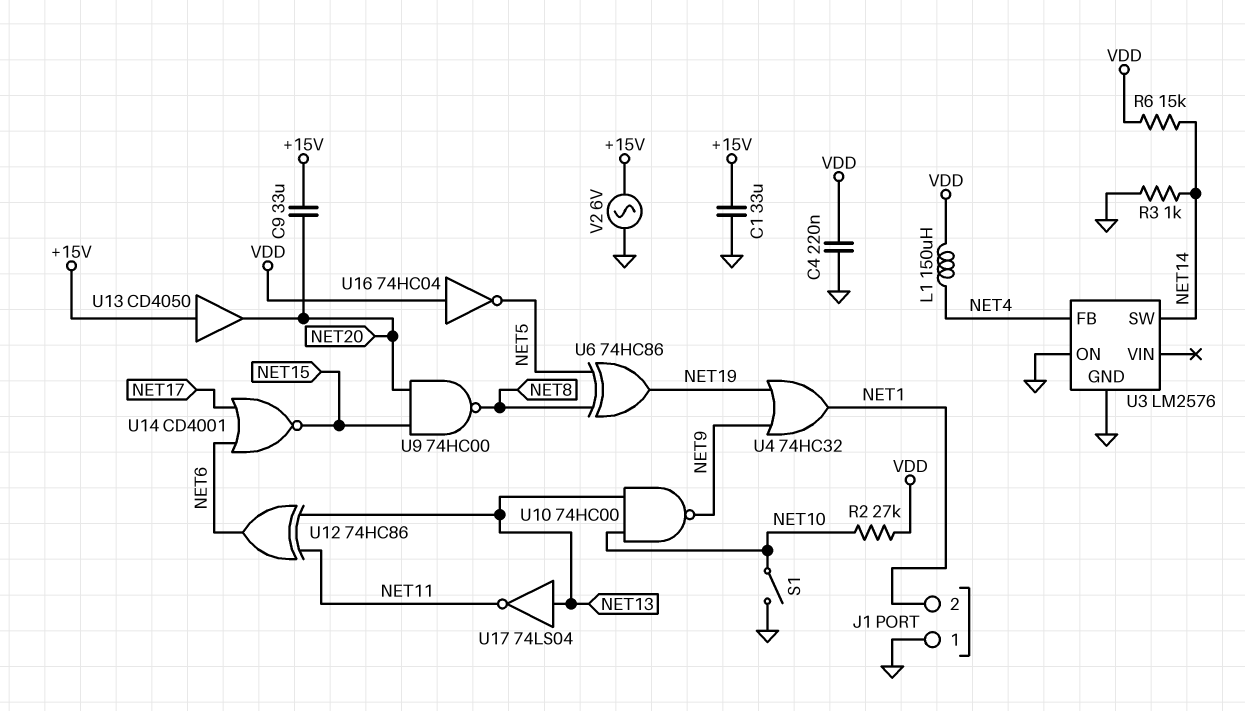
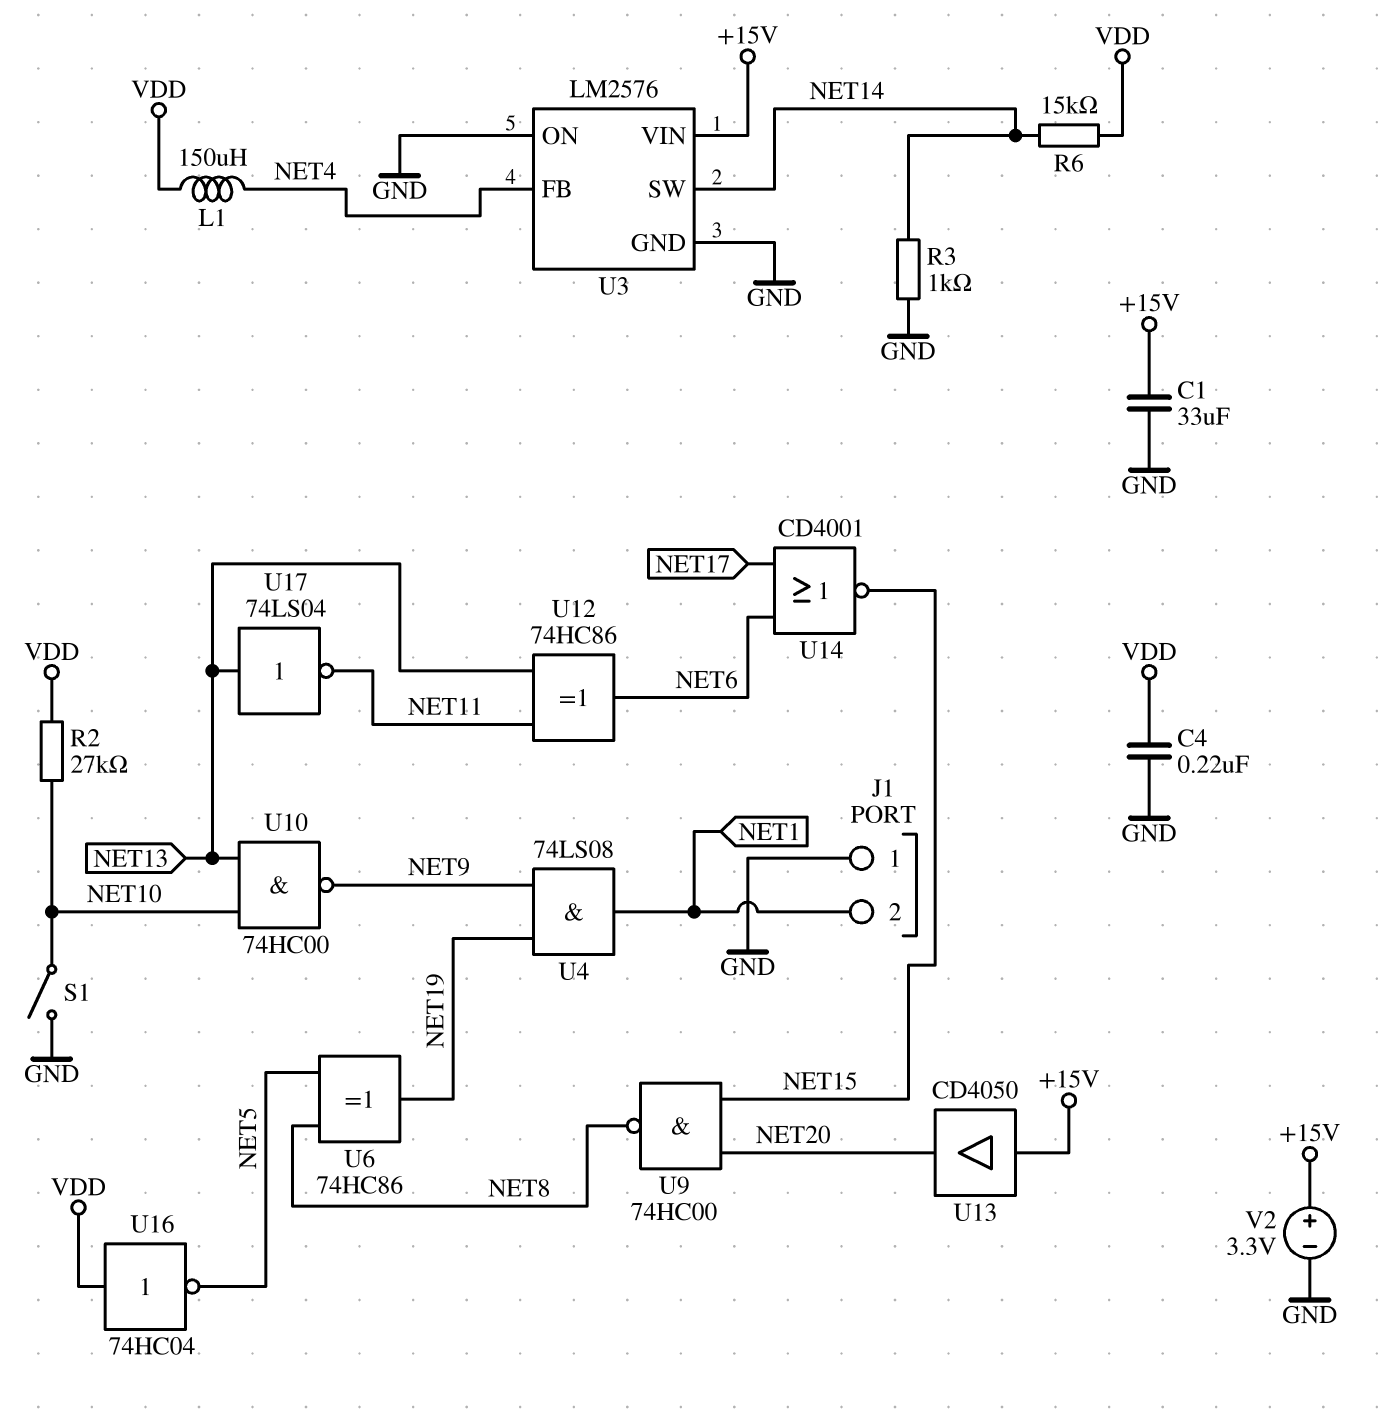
C9: 33uF (+15V, NET20) -> none
U3 pin VIN: none -> +15V
U4: OR 74HC32 (in NET9, in NET19, out NET1) -> AND 74LS08 (in NET9, in NET19, out NET1)
V2: AC 6V (+15V, GND) -> 3.3V (plus +15V, minus GND)

